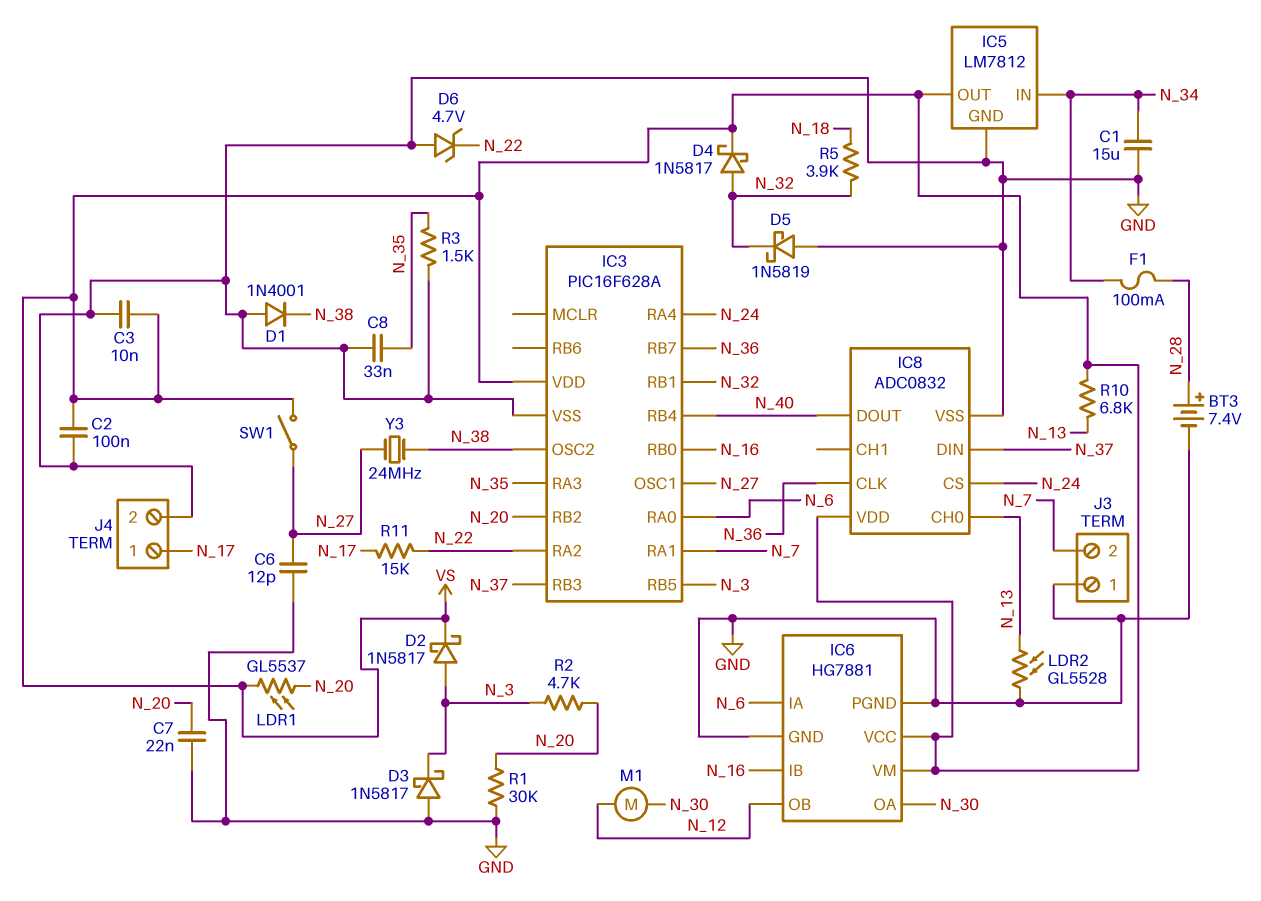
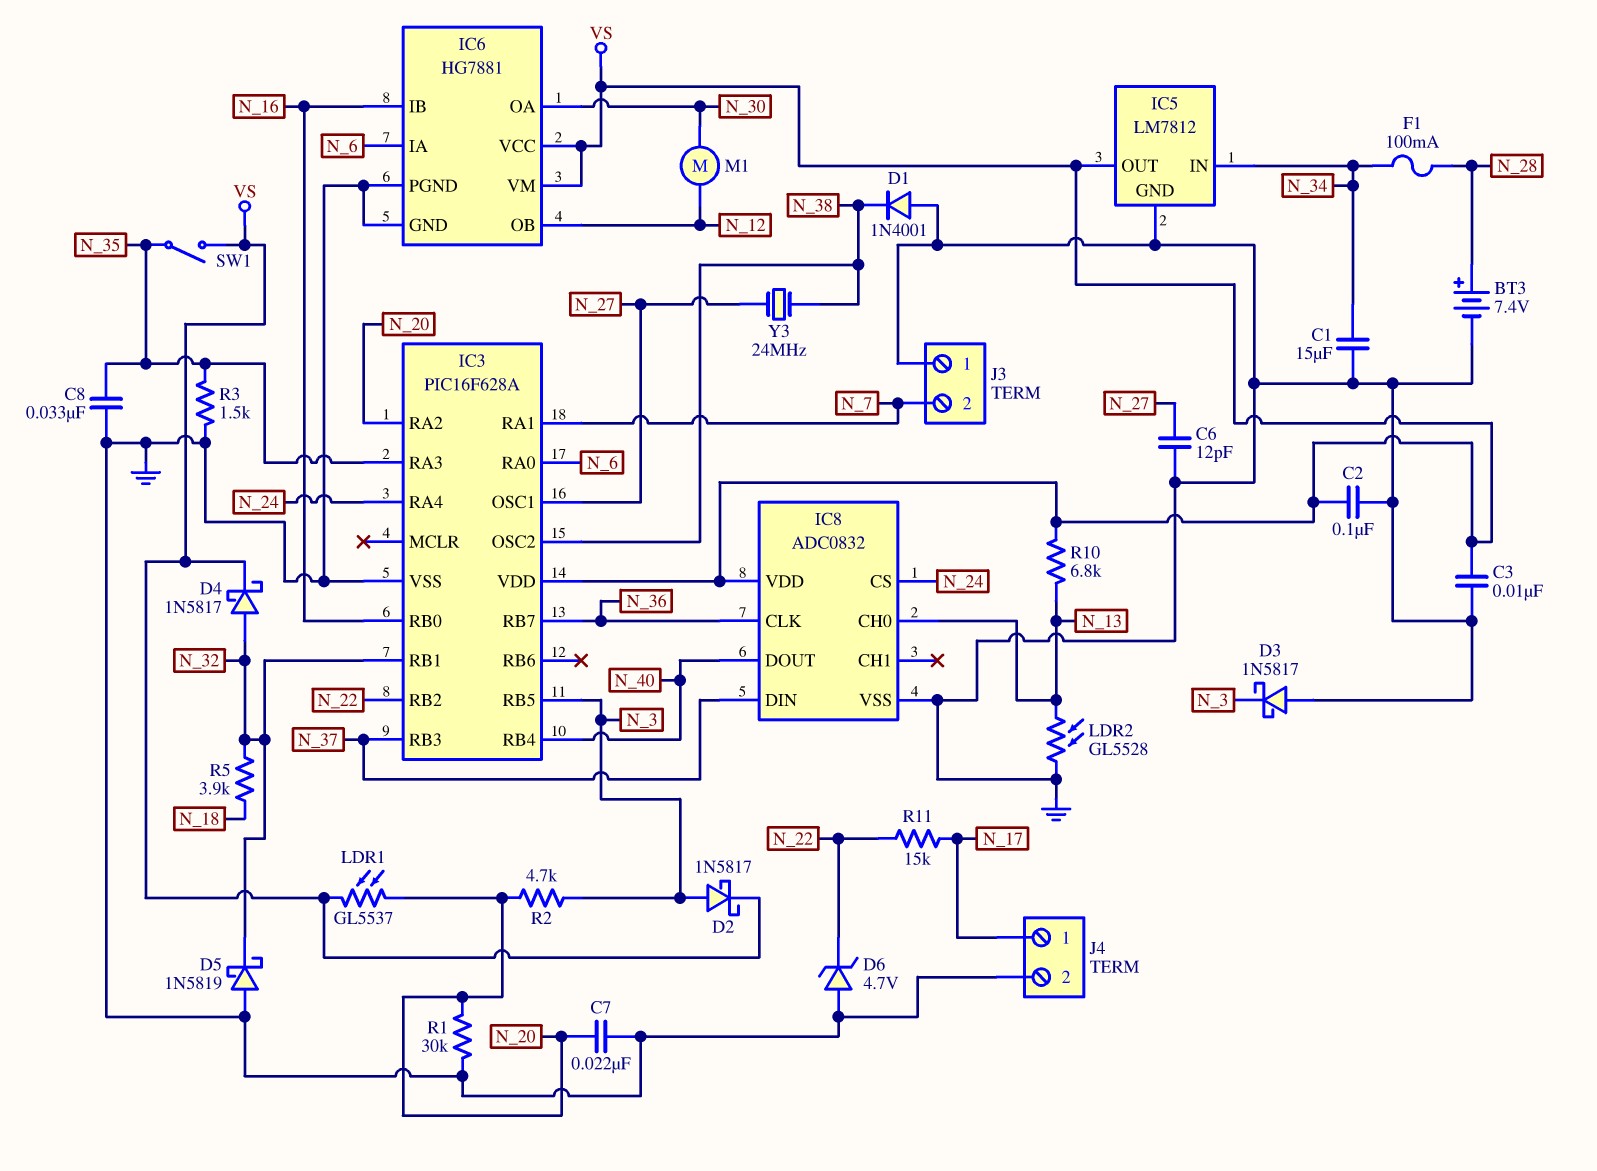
IC3 pin RA2: N_22 -> N_20
IC3 pin RB2: N_20 -> N_22
SW1: switch (N_27, VS) -> switch (N_35, VS)

